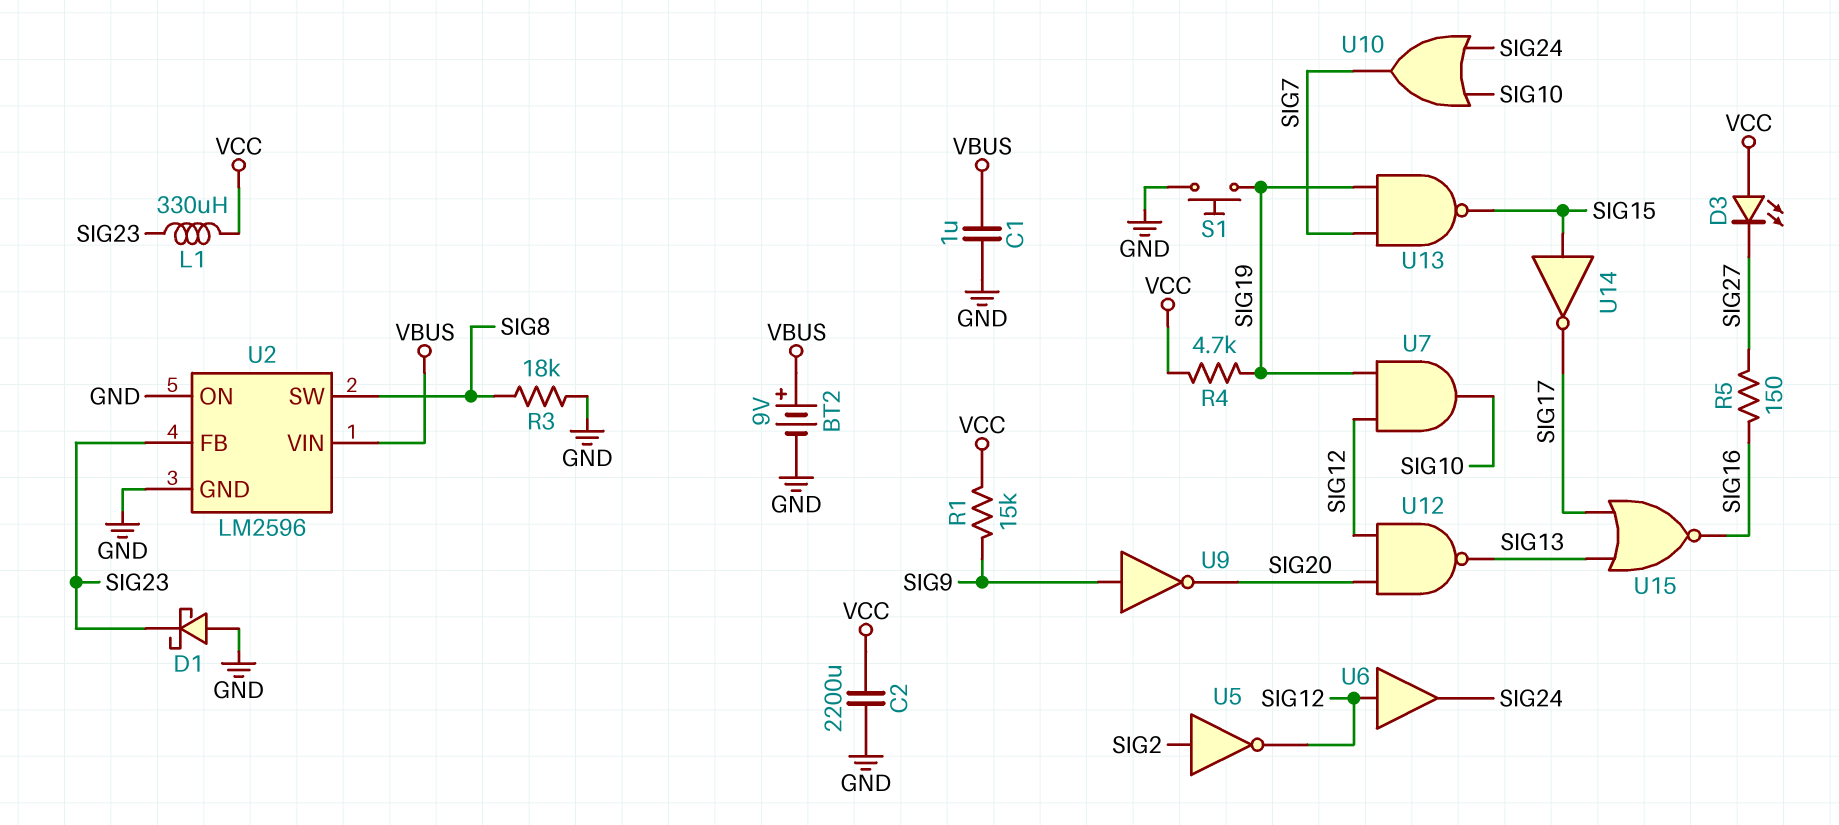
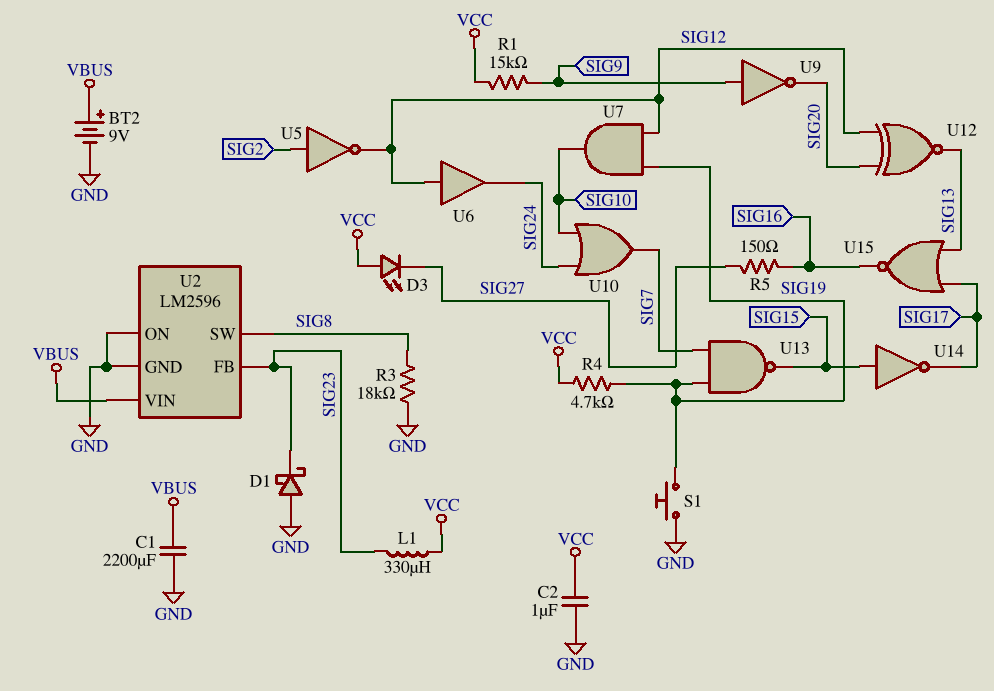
C1: 1uF (GND, VBUS) -> 2200uF (GND, VBUS)
C2: 2200uF (GND, VCC) -> 1uF (GND, VCC)
U12: NAND (in SIG12, in SIG20, out SIG13) -> XNOR (in SIG12, in SIG20, out SIG13)

